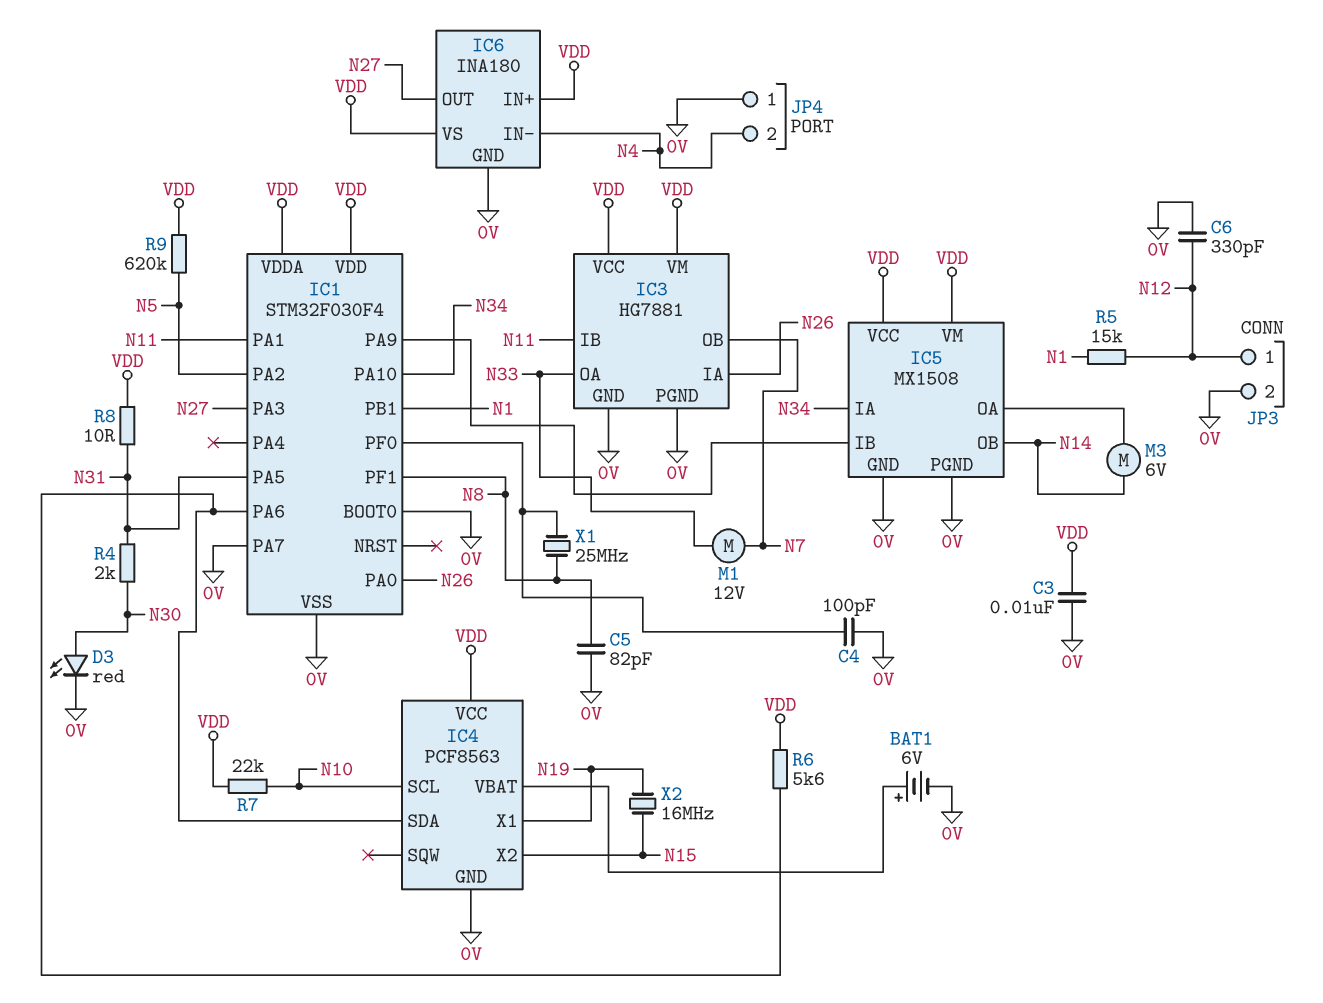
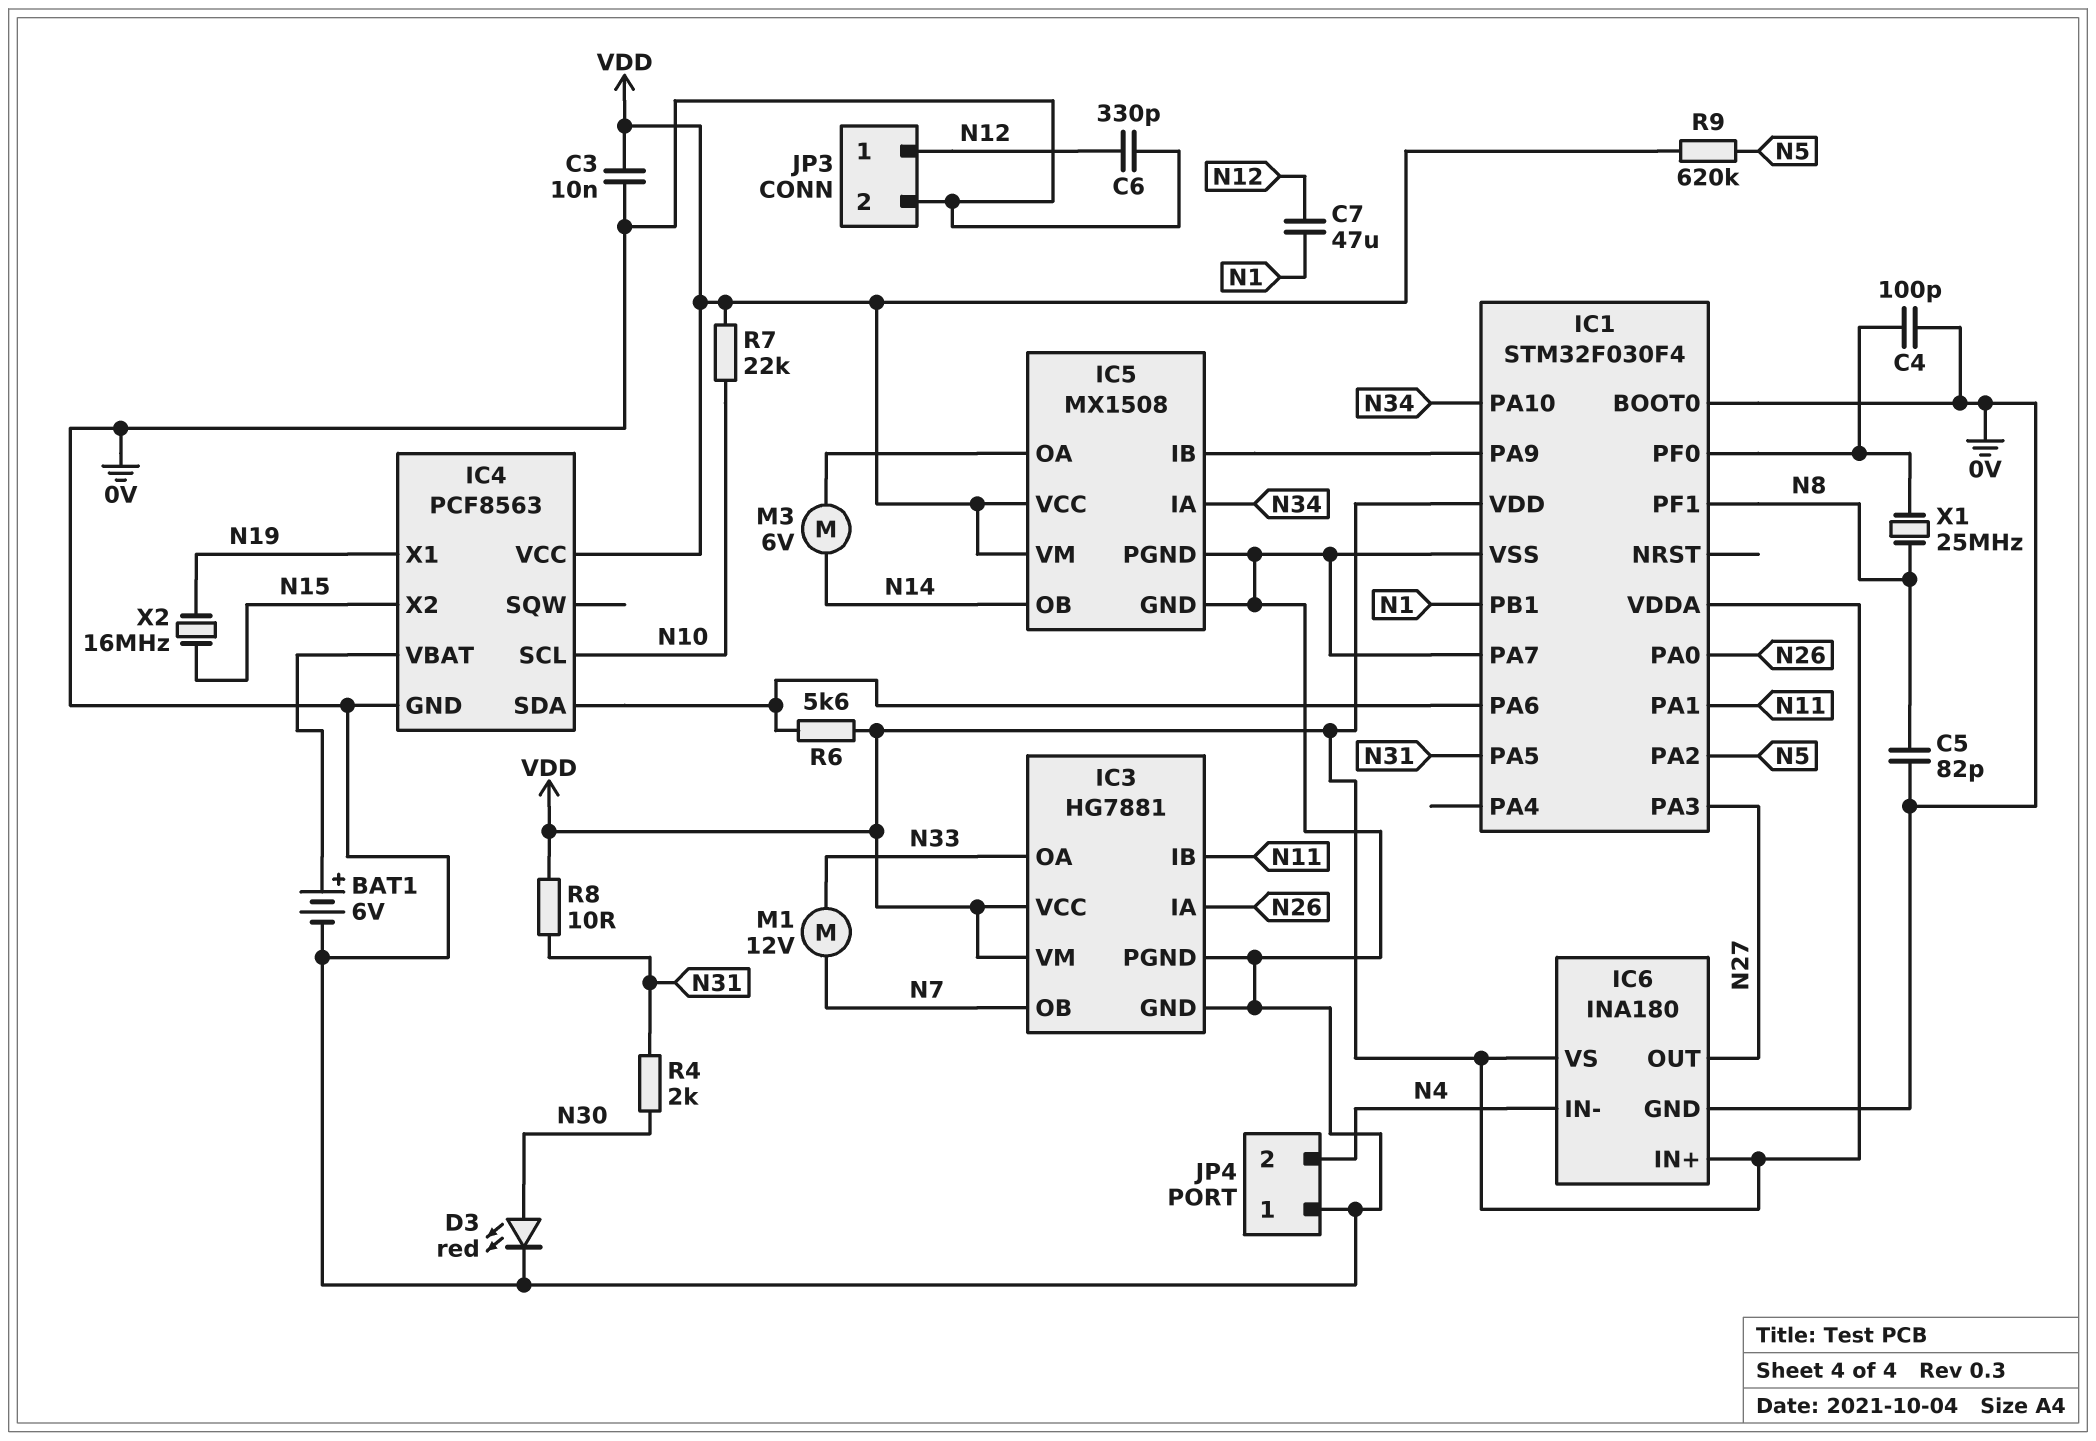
C7: none -> 47uF (N1, N12)
R5: 15k (N1, N12) -> none

